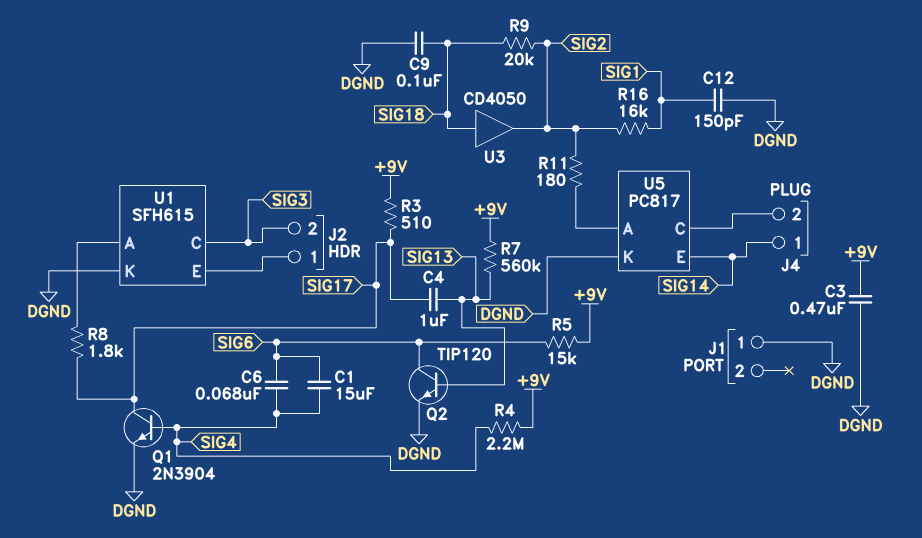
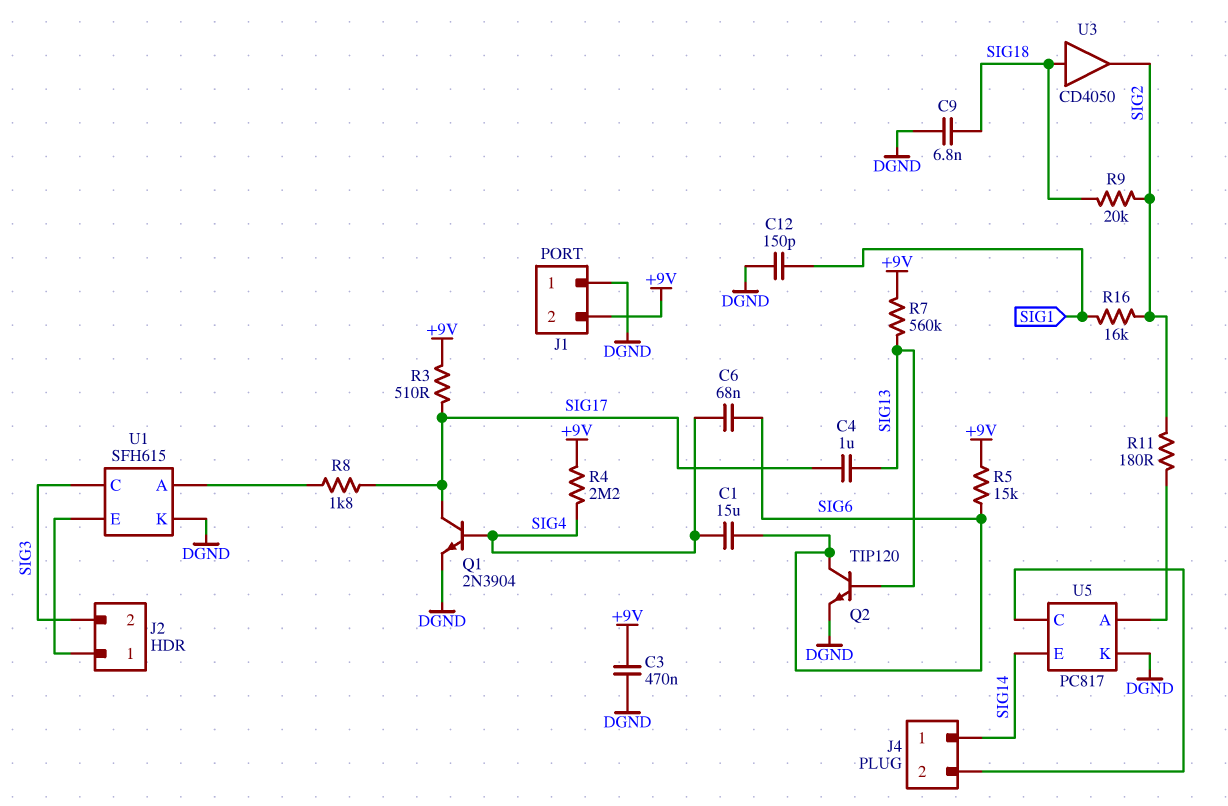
C9: 100nF (DGND, SIG18) -> 6.8nF (DGND, SIG18)
J1 pin 2: none -> +9V

